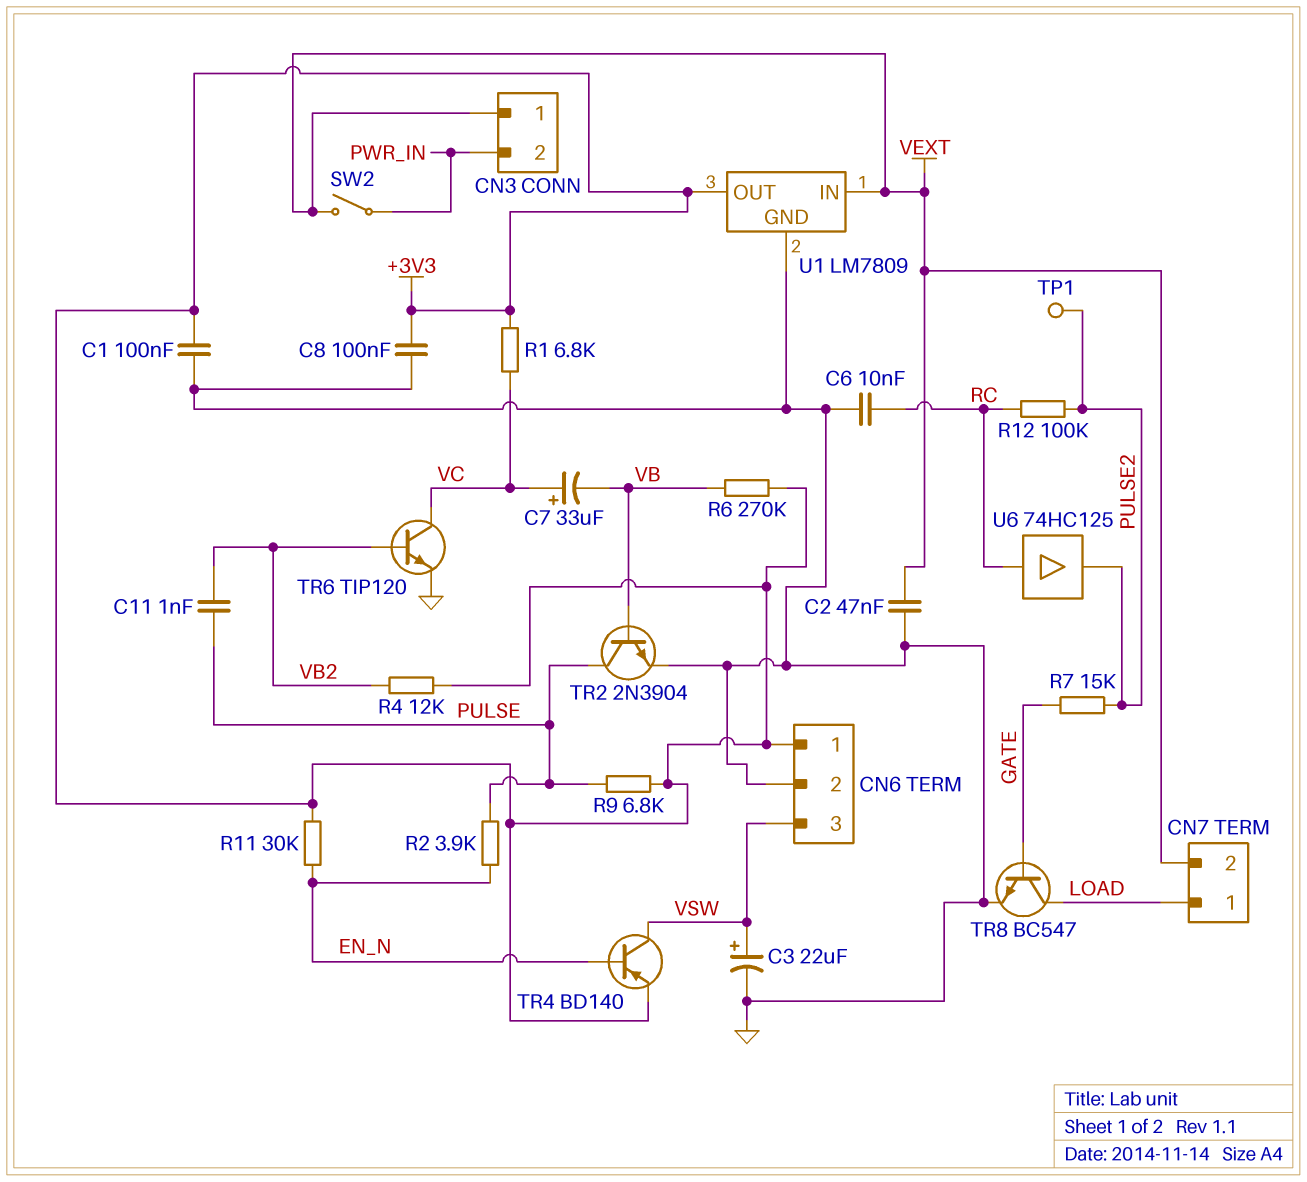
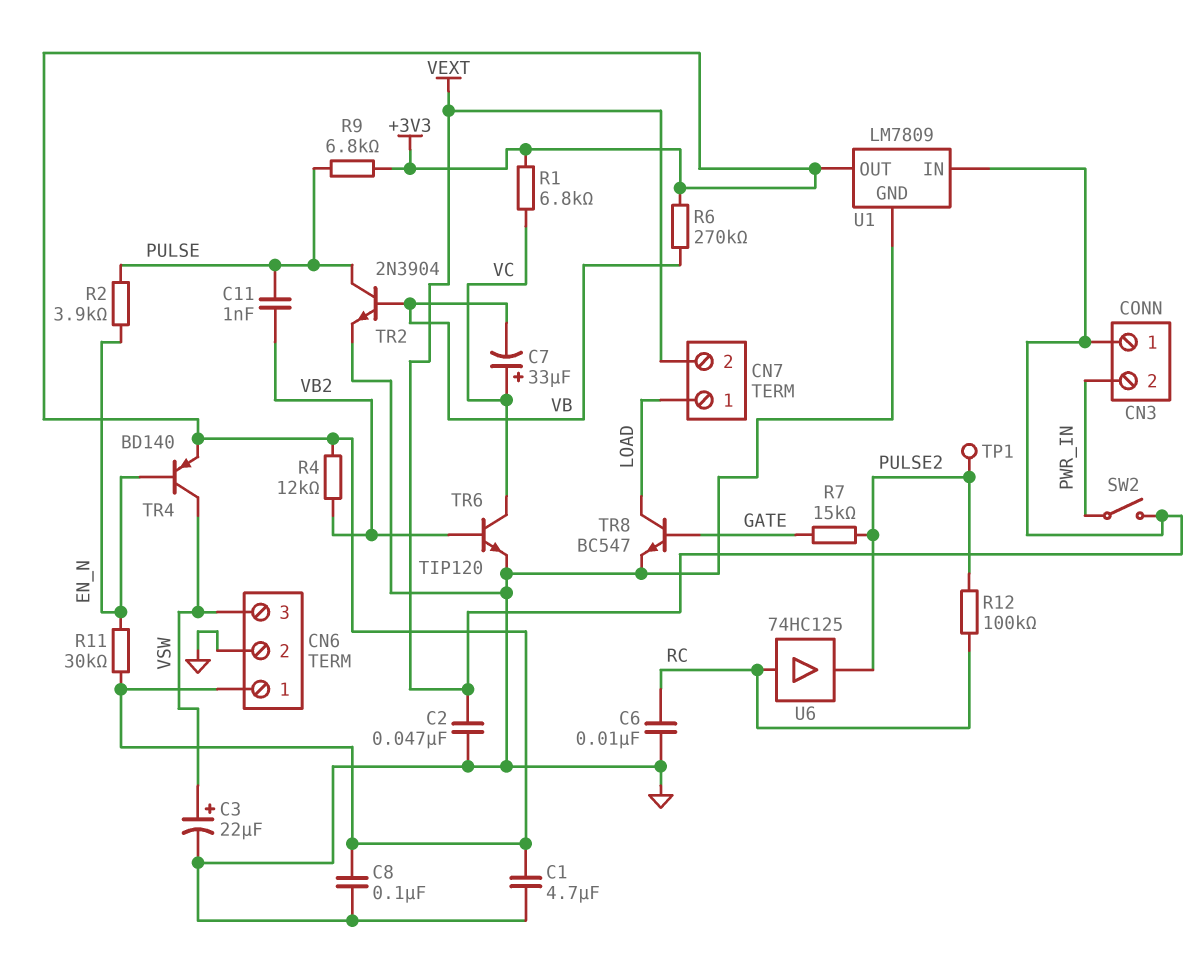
C1: 100nF (+3V3, GND) -> 4.7uF (+3V3, GND)

